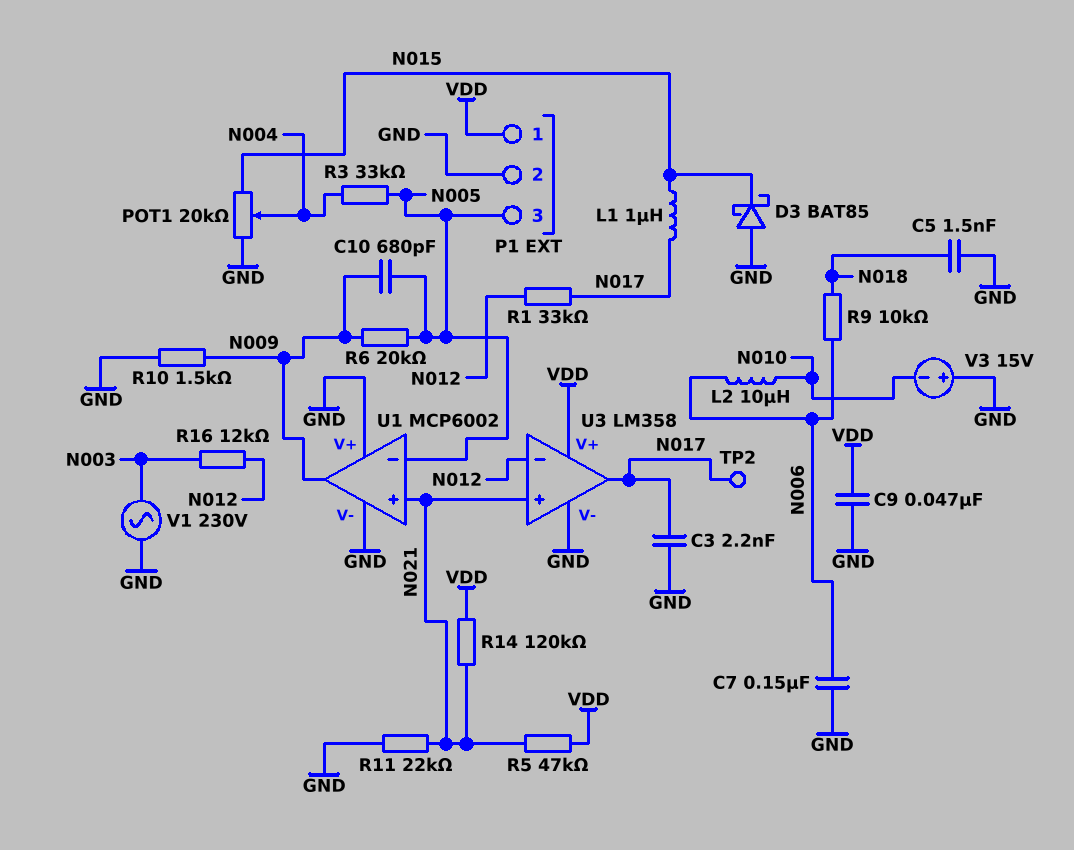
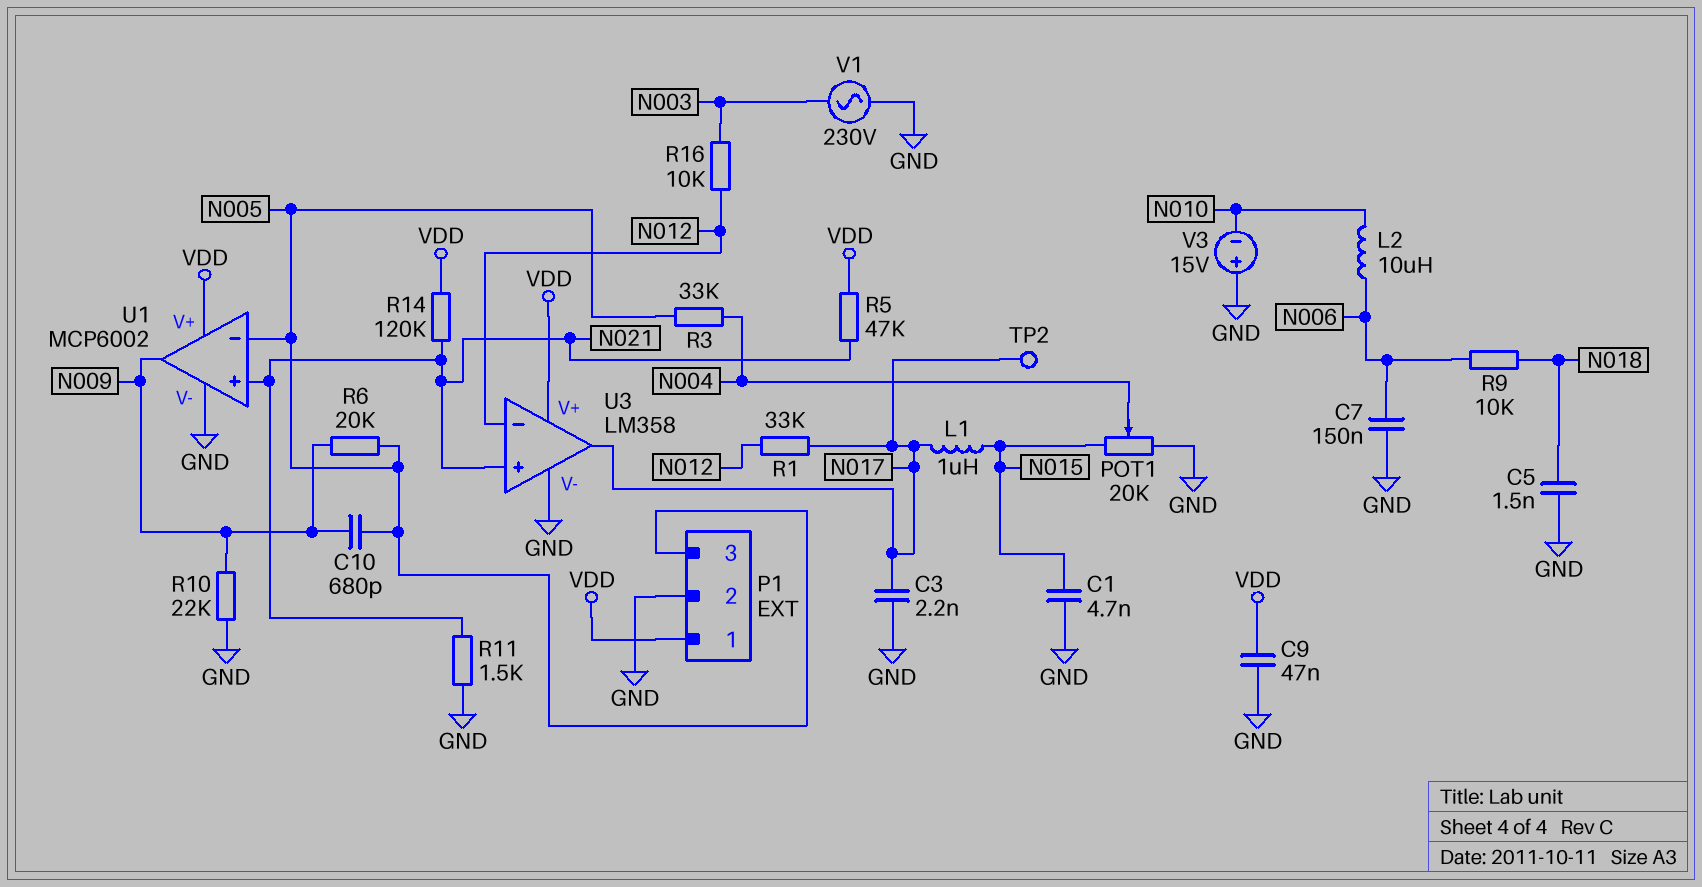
C1: none -> 4.7nF (GND, N015)
D3: schottky BAT85 (A GND, K N015) -> none
R10: 1.5k (GND, N009) -> 22k (GND, N009)
R11: 22k (GND, N021) -> 1.5k (GND, N021)
R16: 12k (N003, N012) -> 10k (N003, N012)
U1 pin V+: GND -> VDD

